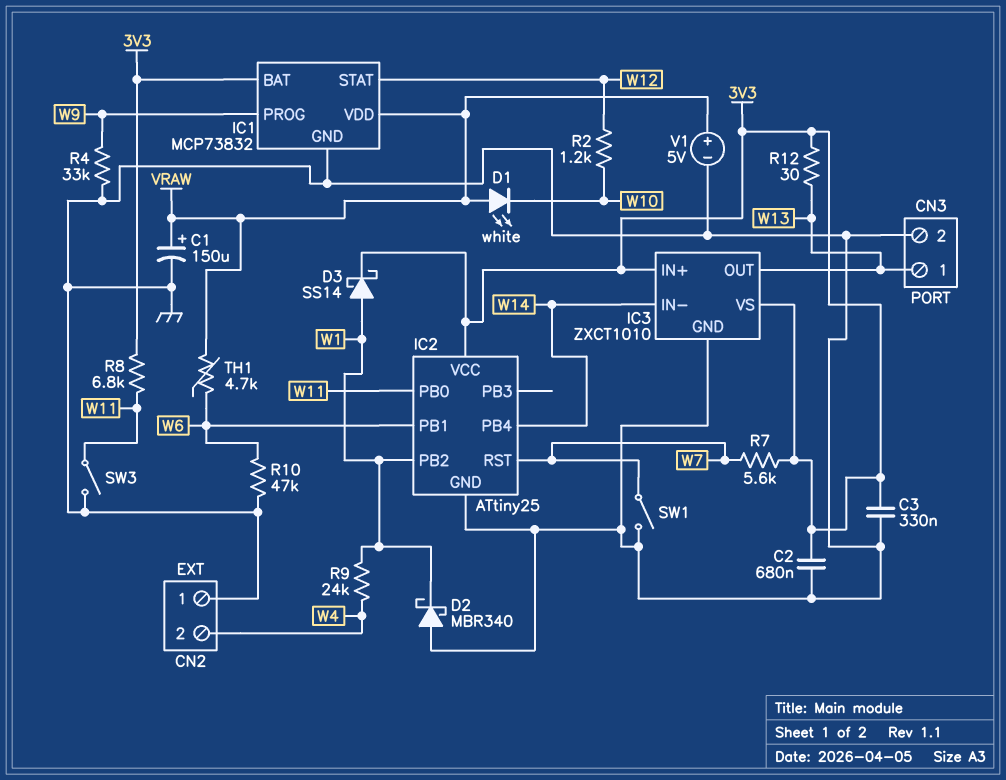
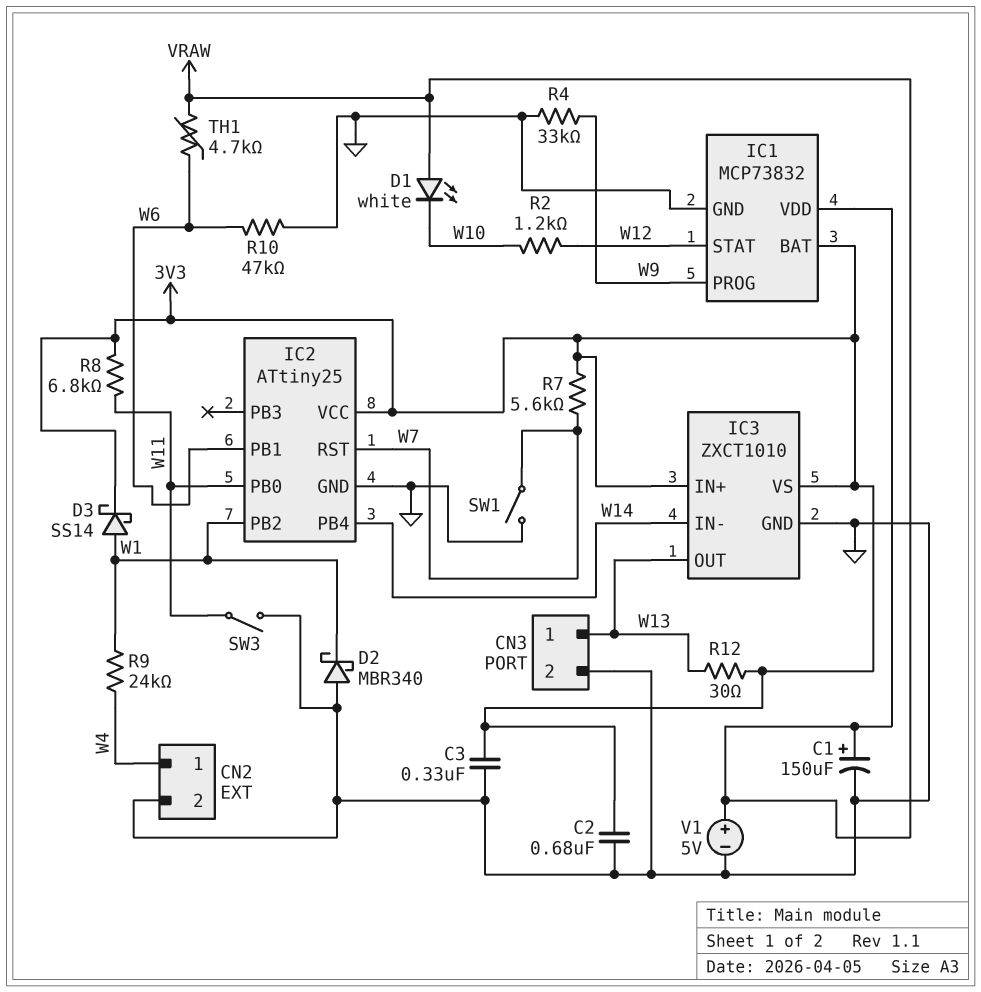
CN2 pin 1: GND -> W4
CN2 pin 2: W4 -> GND

